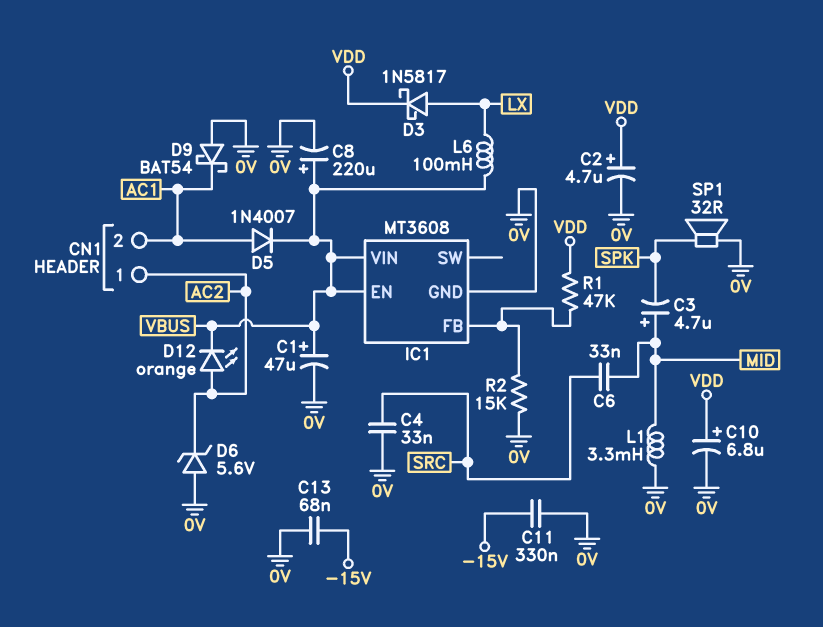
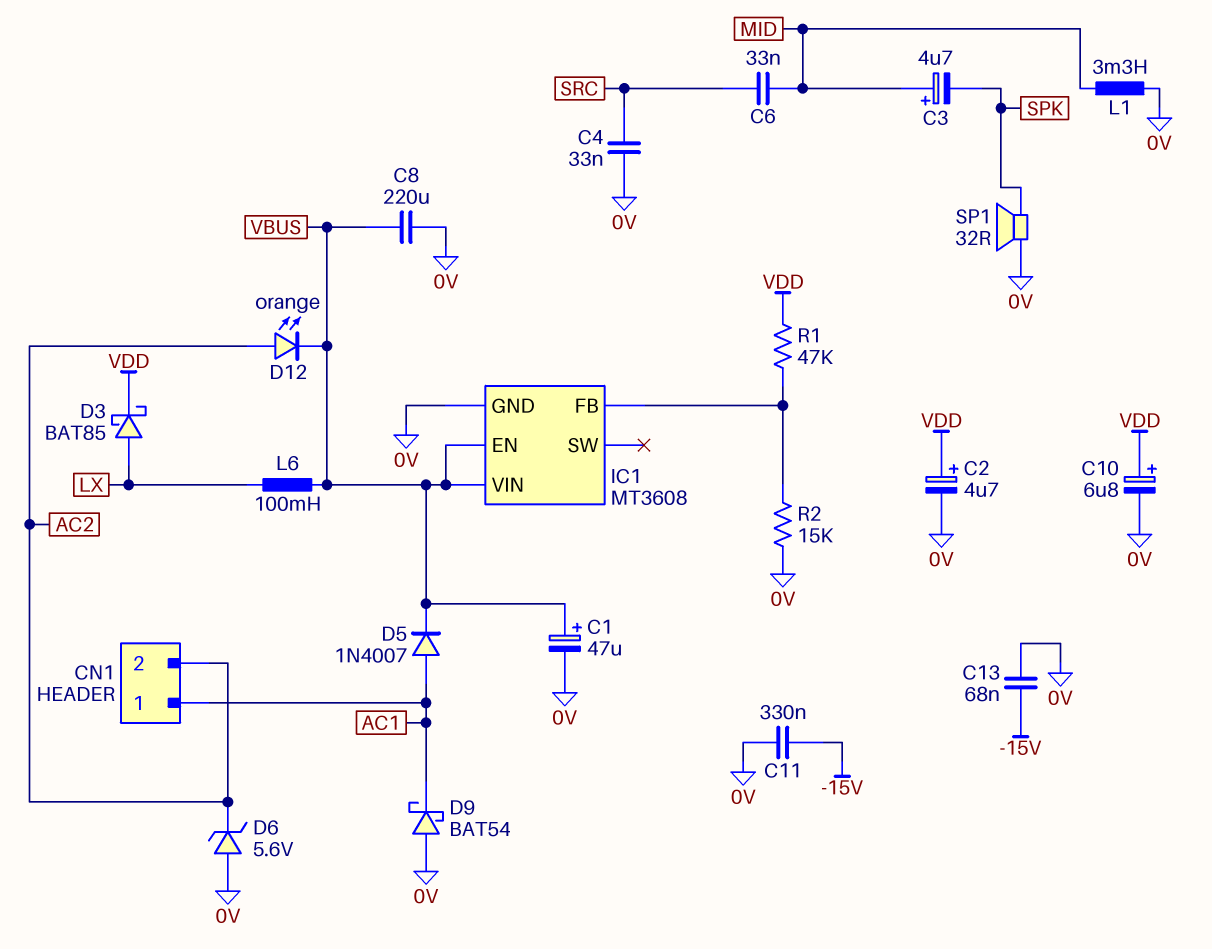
C8: 220uF (plus VBUS, minus 0V) -> 220uF (0V, VBUS)
CN1 pin 1: AC2 -> AC1
CN1 pin 2: AC1 -> AC2
D3: schottky 1N5817 (A LX, K VDD) -> schottky BAT85 (A LX, K VDD)

